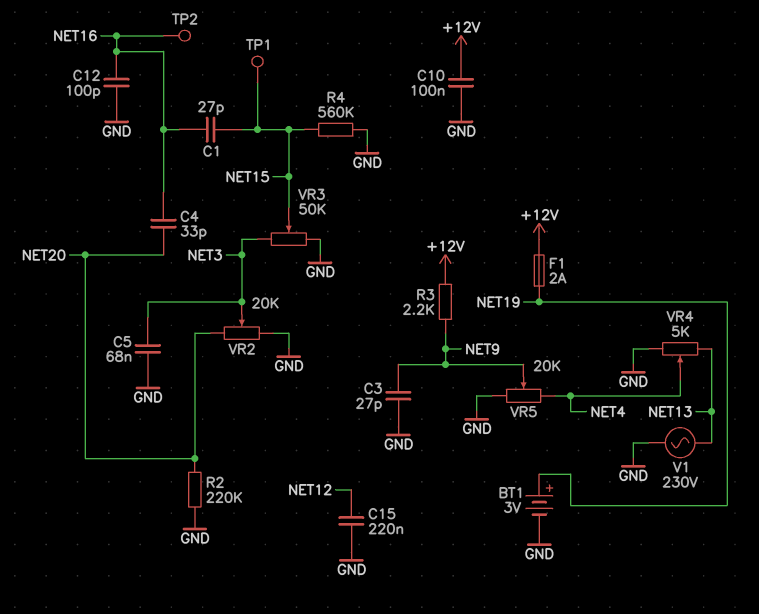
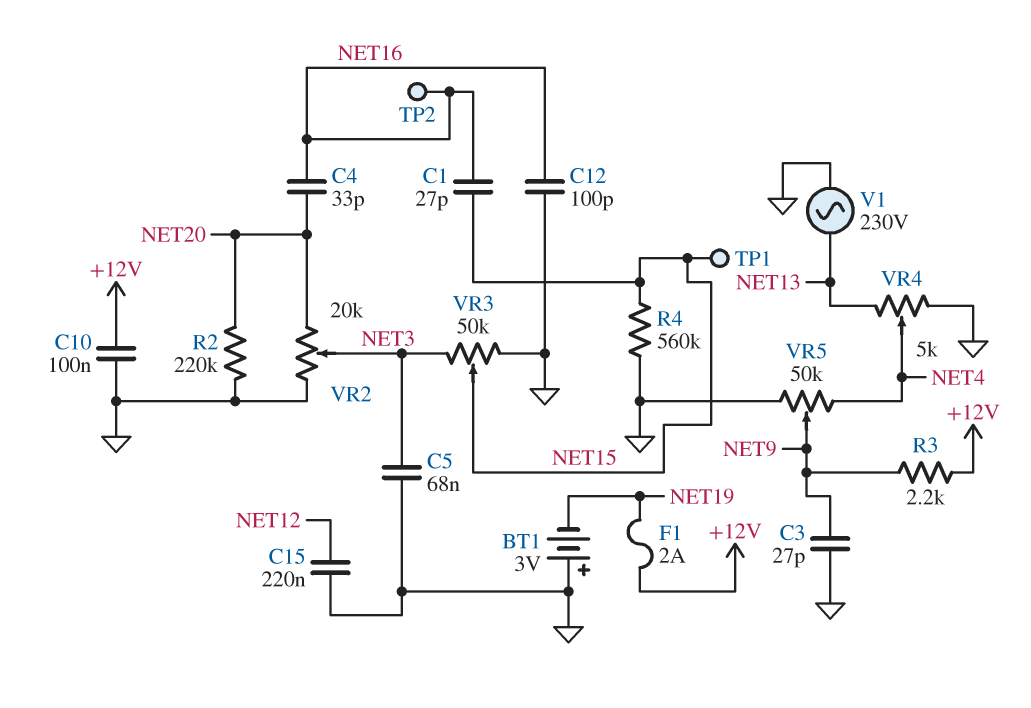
BT1: 3V (plus NET19, minus GND) -> 3V (plus GND, minus NET19)
VR5: 20k (GND, NET4, wiper NET9) -> 50k (GND, NET4, wiper NET9)

